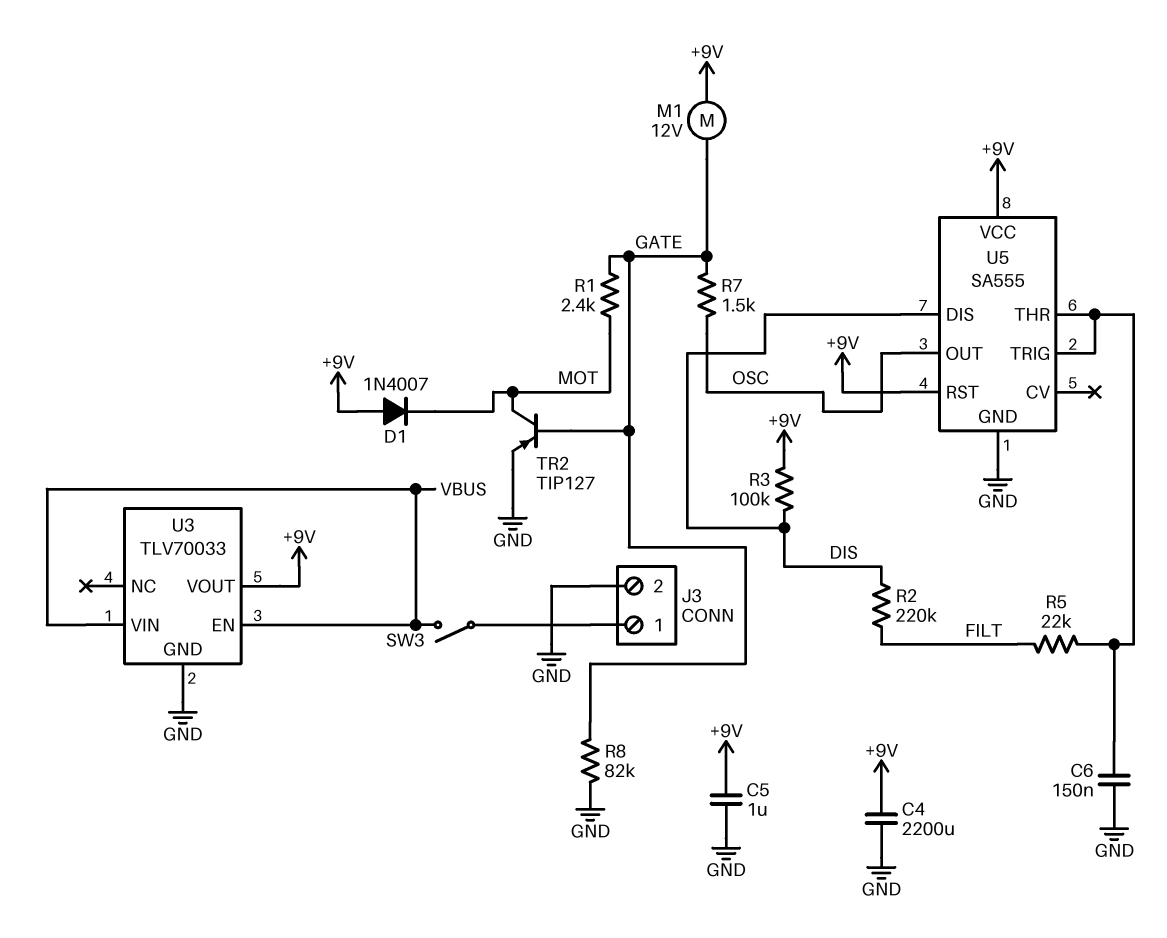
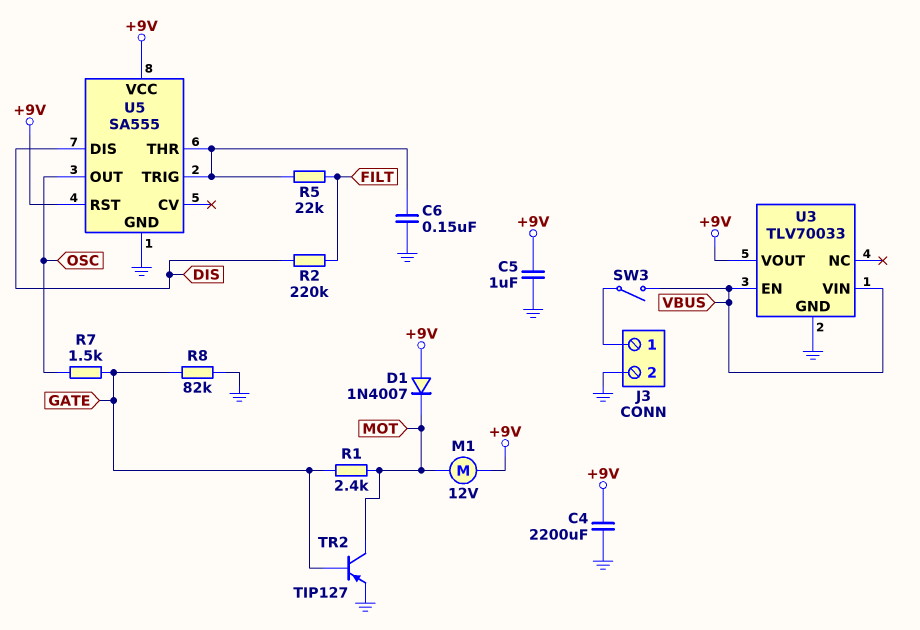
M1: motor 12V (+9V, GATE) -> motor 12V (+9V, MOT)
R3: 100k (+9V, DIS) -> none

